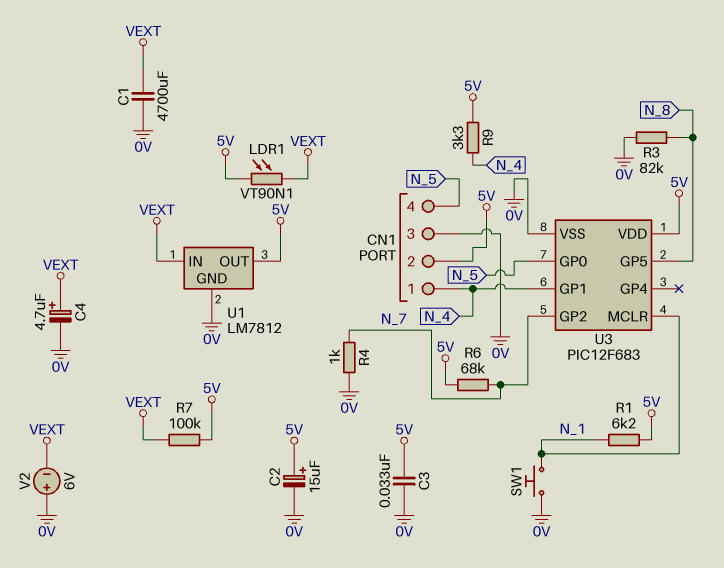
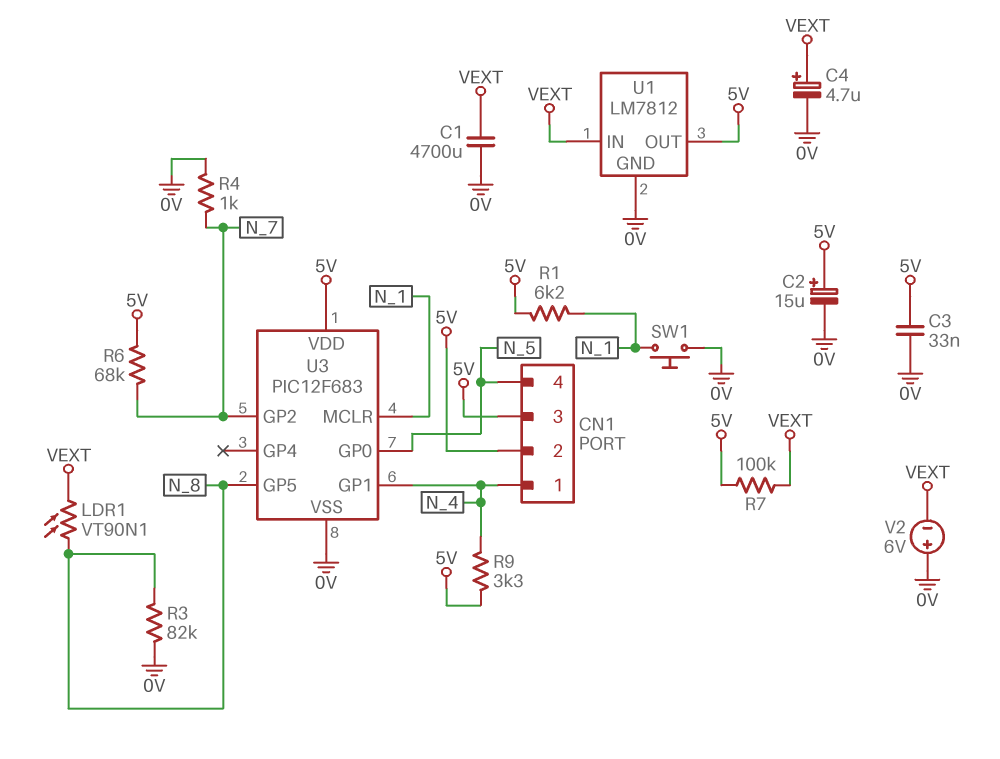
CN1 pin 3: 0V -> 5V
LDR1: VT90N1 (5V, VEXT) -> VT90N1 (N_8, VEXT)

